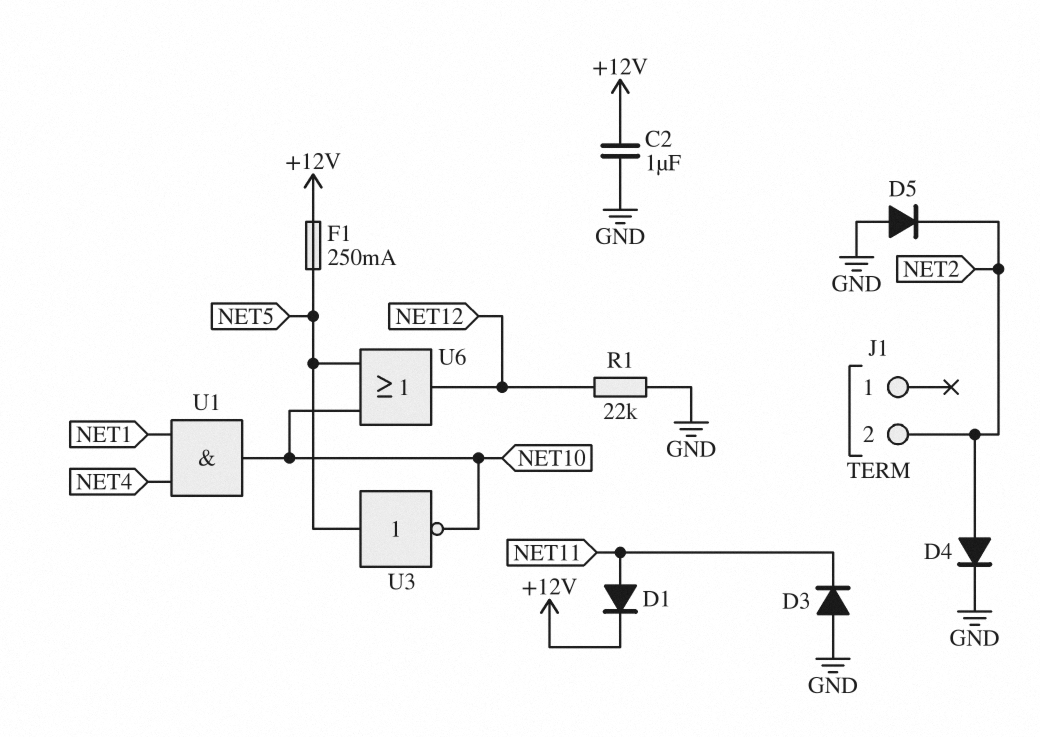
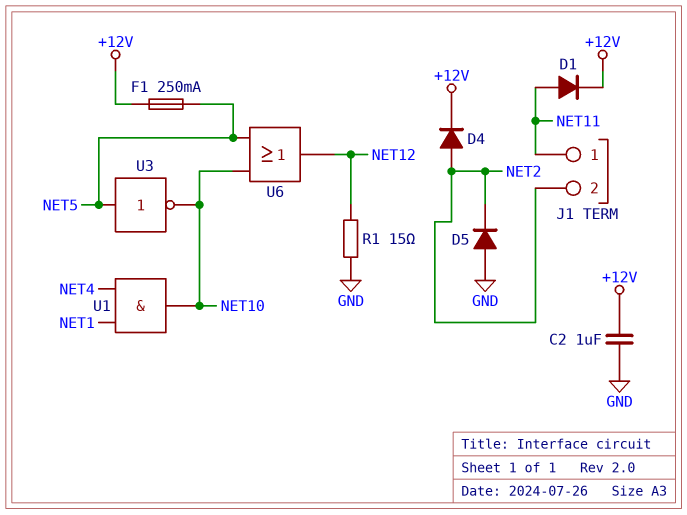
D3: diode (A GND, K NET11) -> none
D4: diode (A NET2, K GND) -> diode (A NET2, K +12V)
J1 pin 1: none -> NET11
R1: 22k (GND, NET12) -> 15 (GND, NET12)

